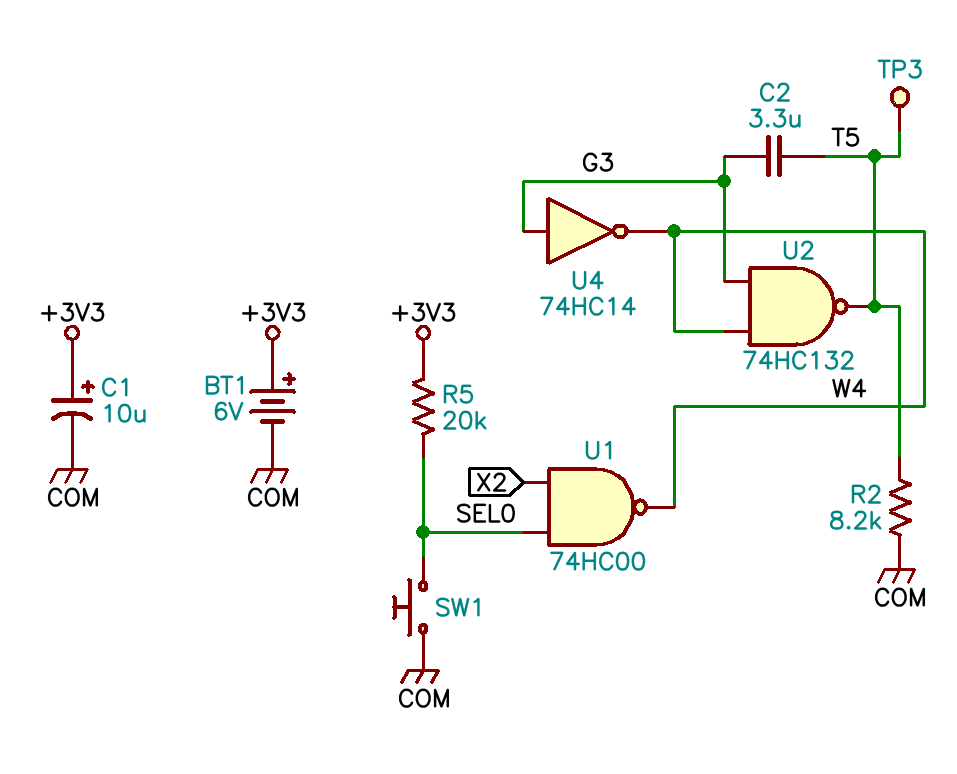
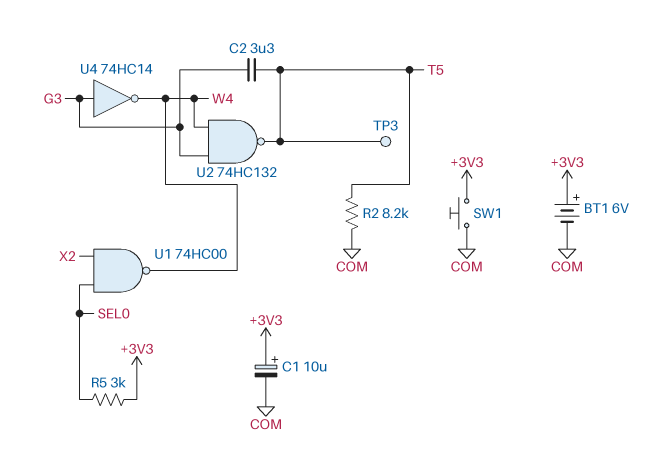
R5: 20k (+3V3, SEL0) -> 3k (+3V3, SEL0)
SW1: button (COM, SEL0) -> button (+3V3, COM)

